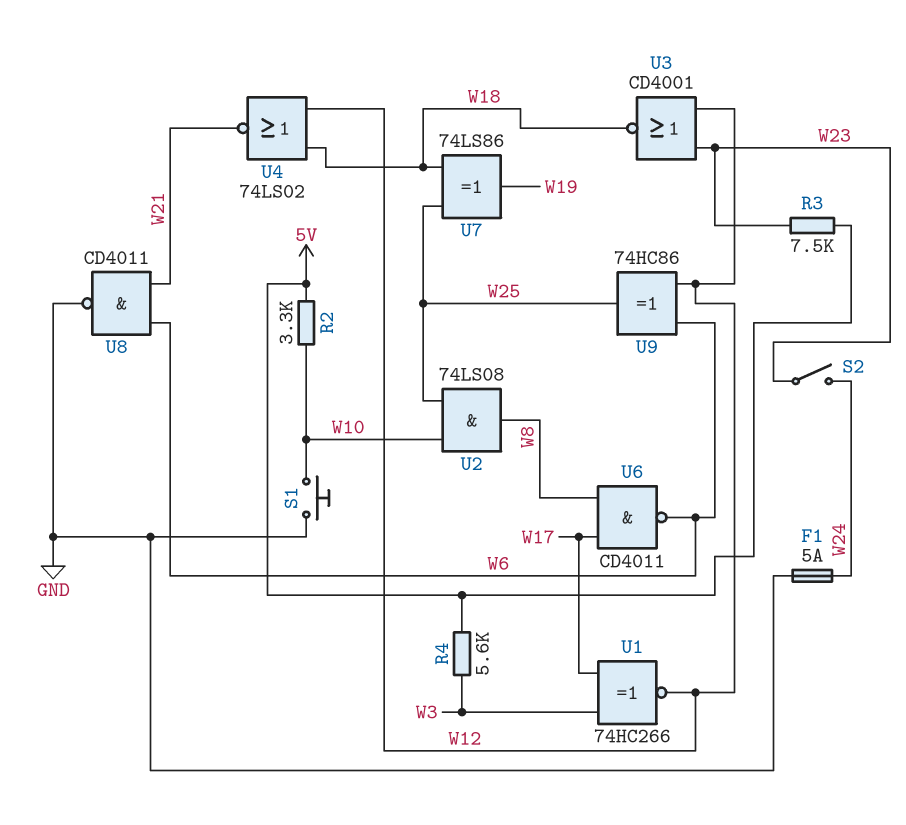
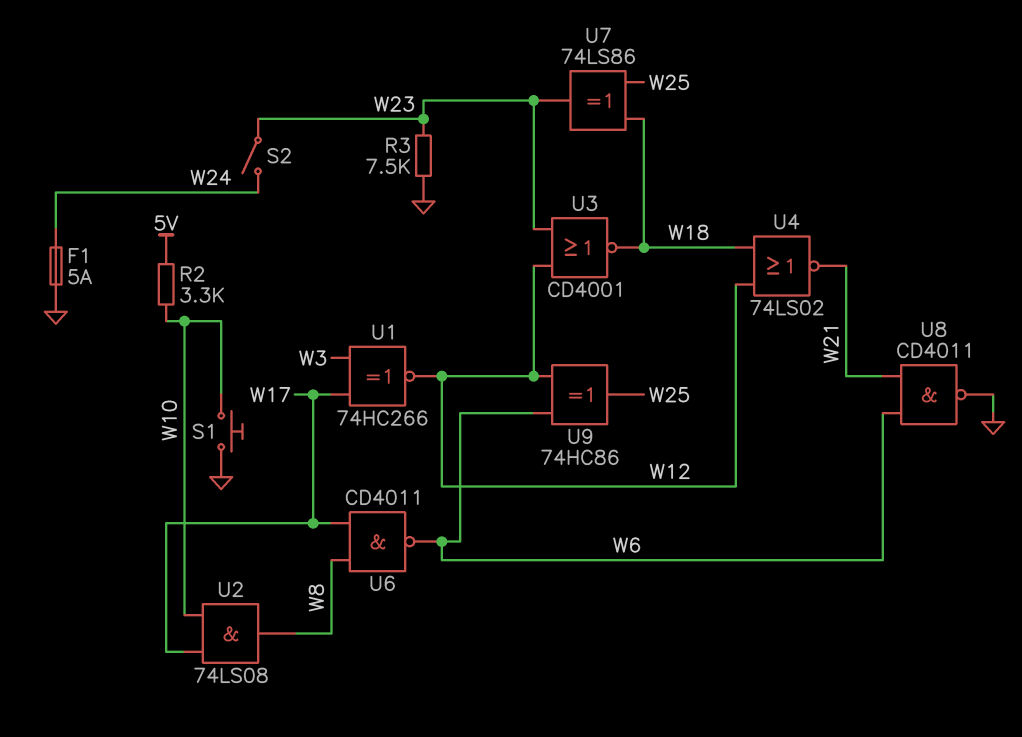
R3: 7.5k (5V, W23) -> 7.5k (GND, W23)
R4: 5.6k (5V, W3) -> none
U2: AND 74LS08 (in W10, in W25, out W8) -> AND 74LS08 (in W10, in W17, out W8)
U7: XOR 74LS86 (in W18, in W25, out W19) -> XOR 74LS86 (in W18, in W25, out W23)

